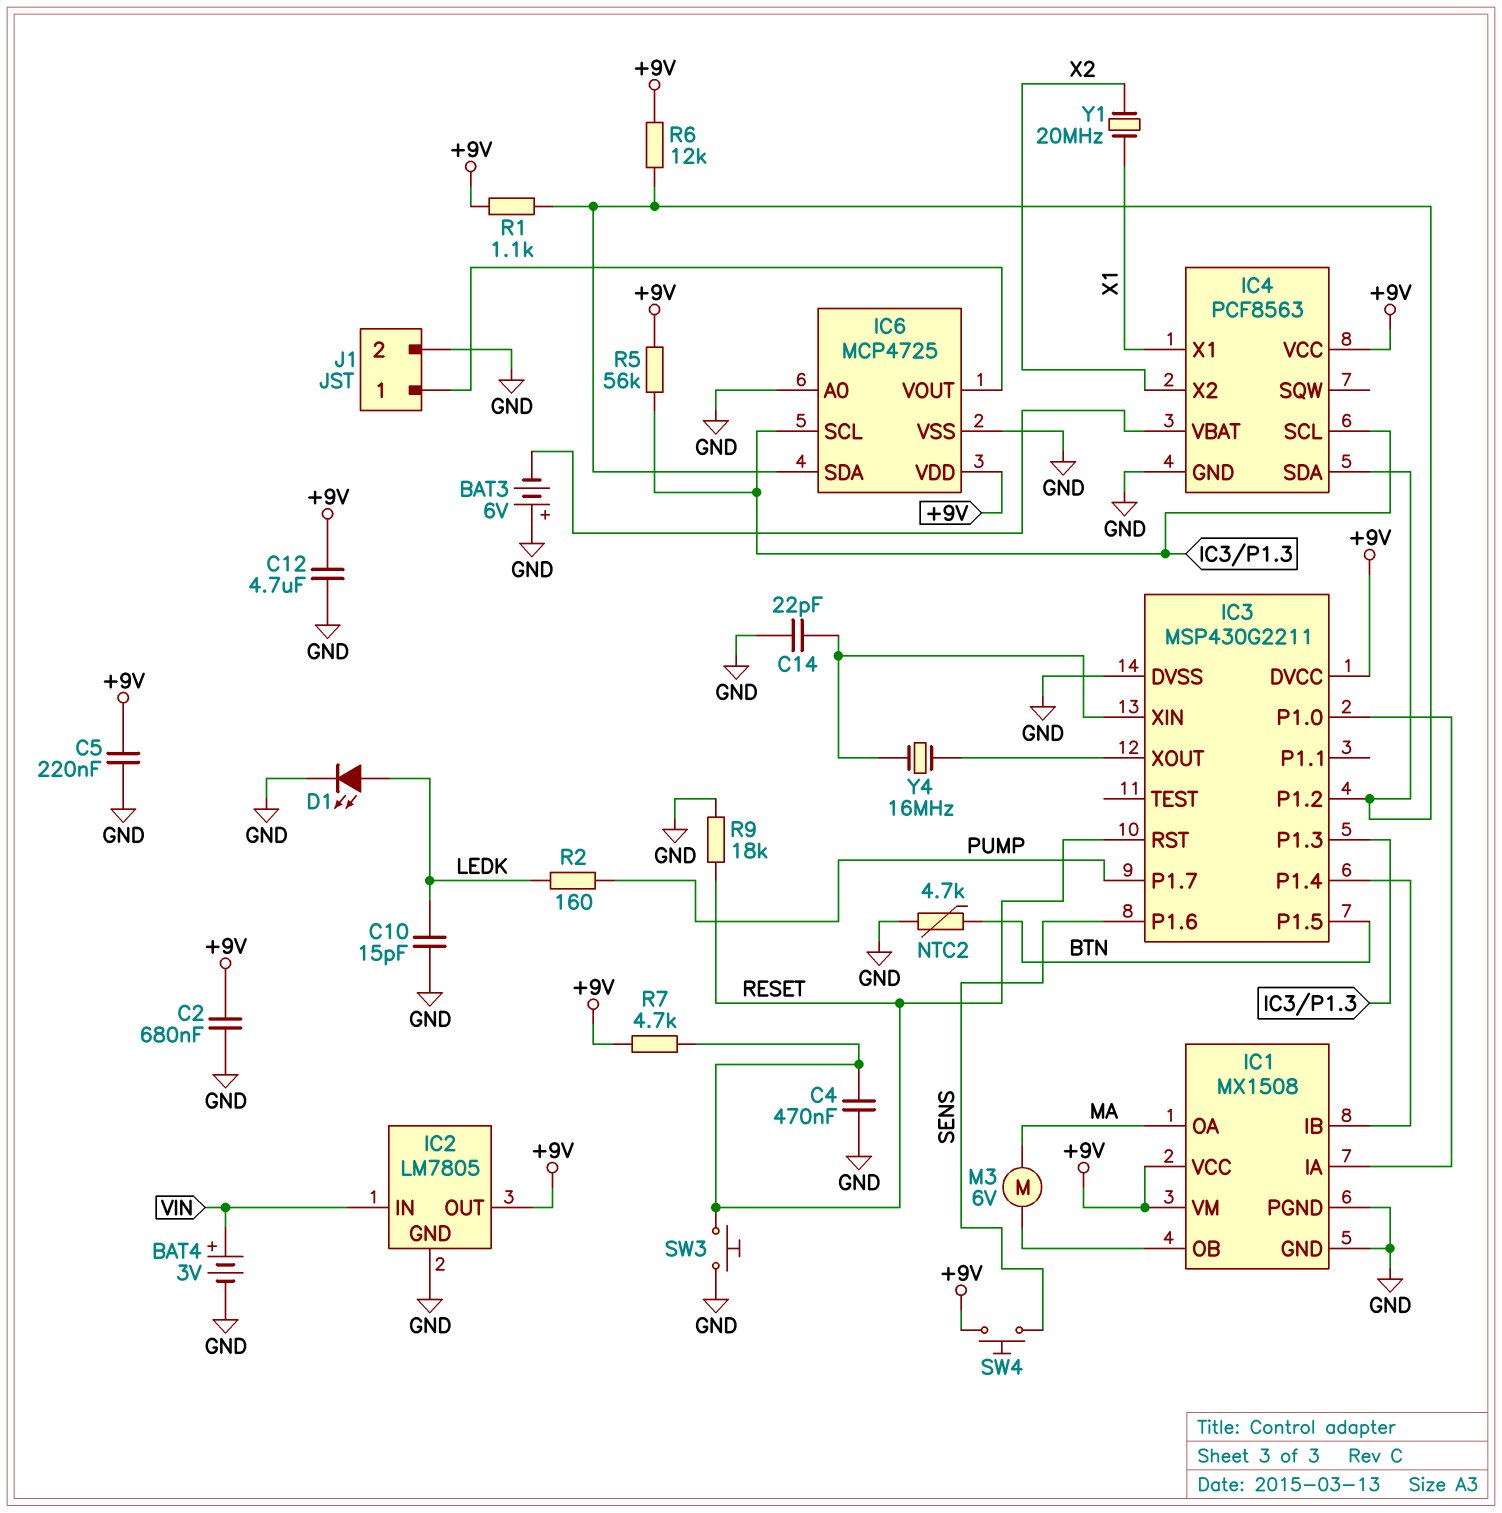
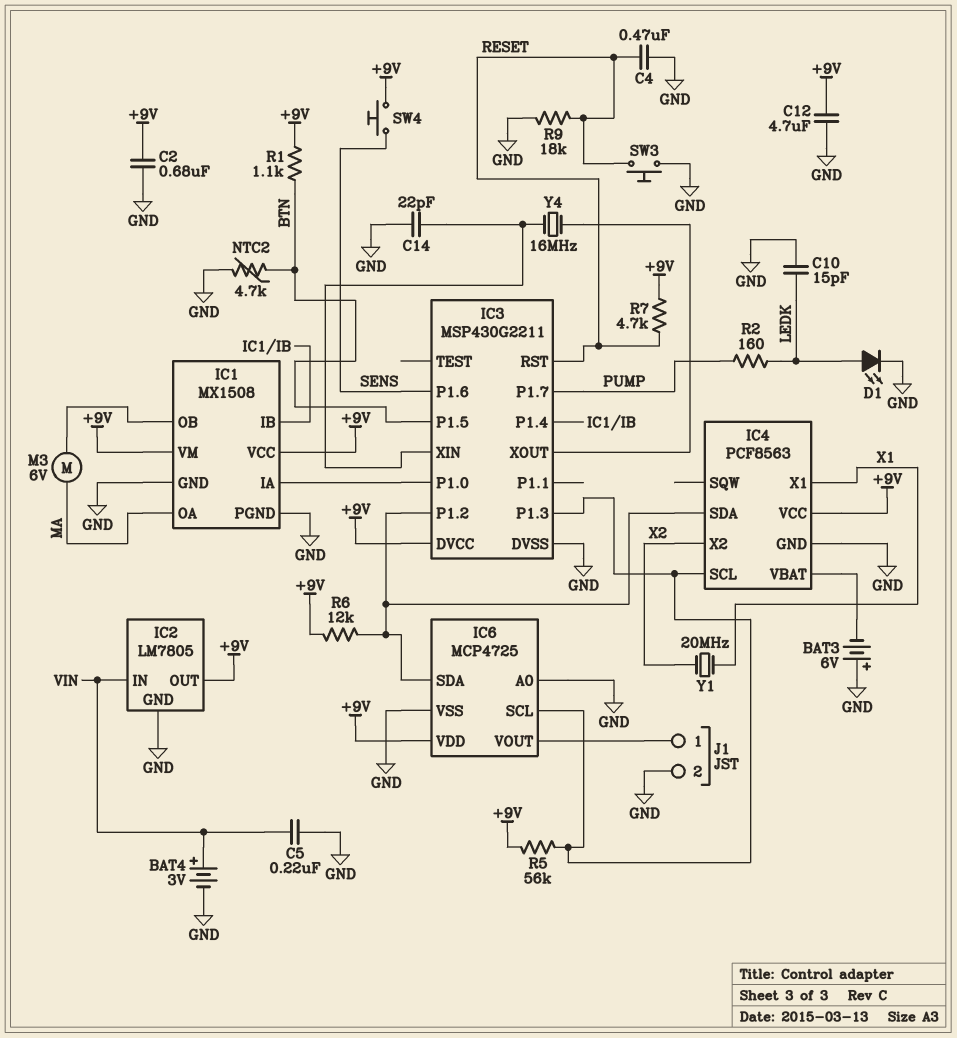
C5: 220nF (+9V, GND) -> 220nF (GND, VIN)
R1: 1.1k (+9V, IC3/P1.2) -> 1.1k (+9V, BTN)

